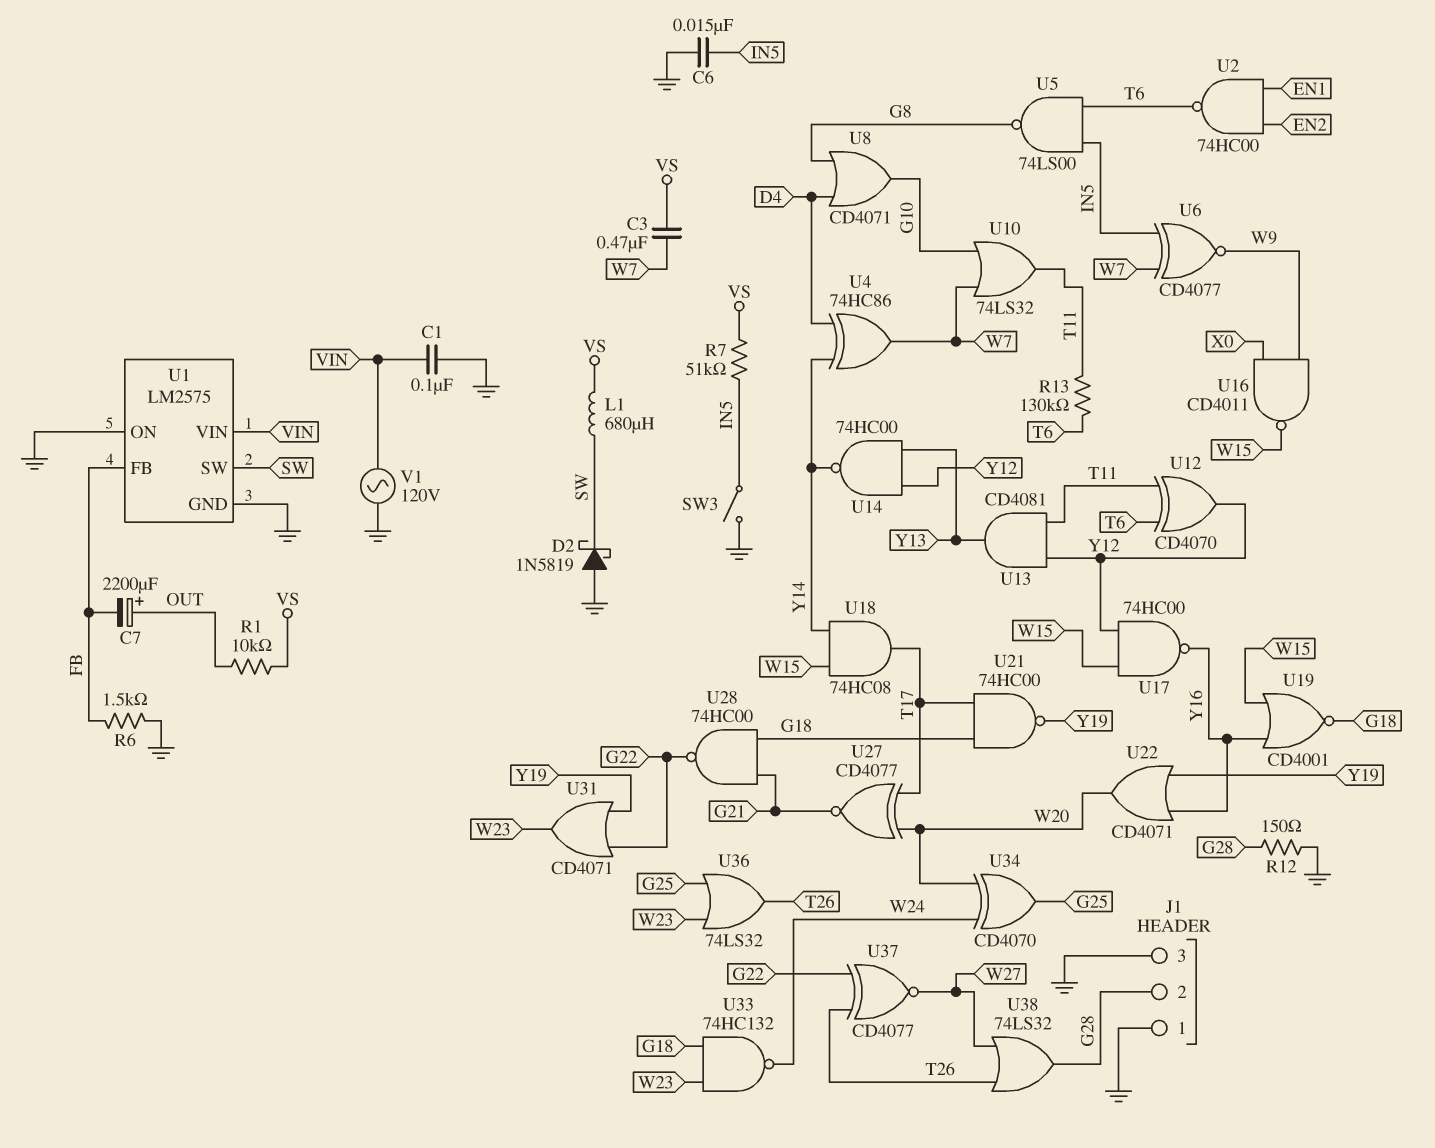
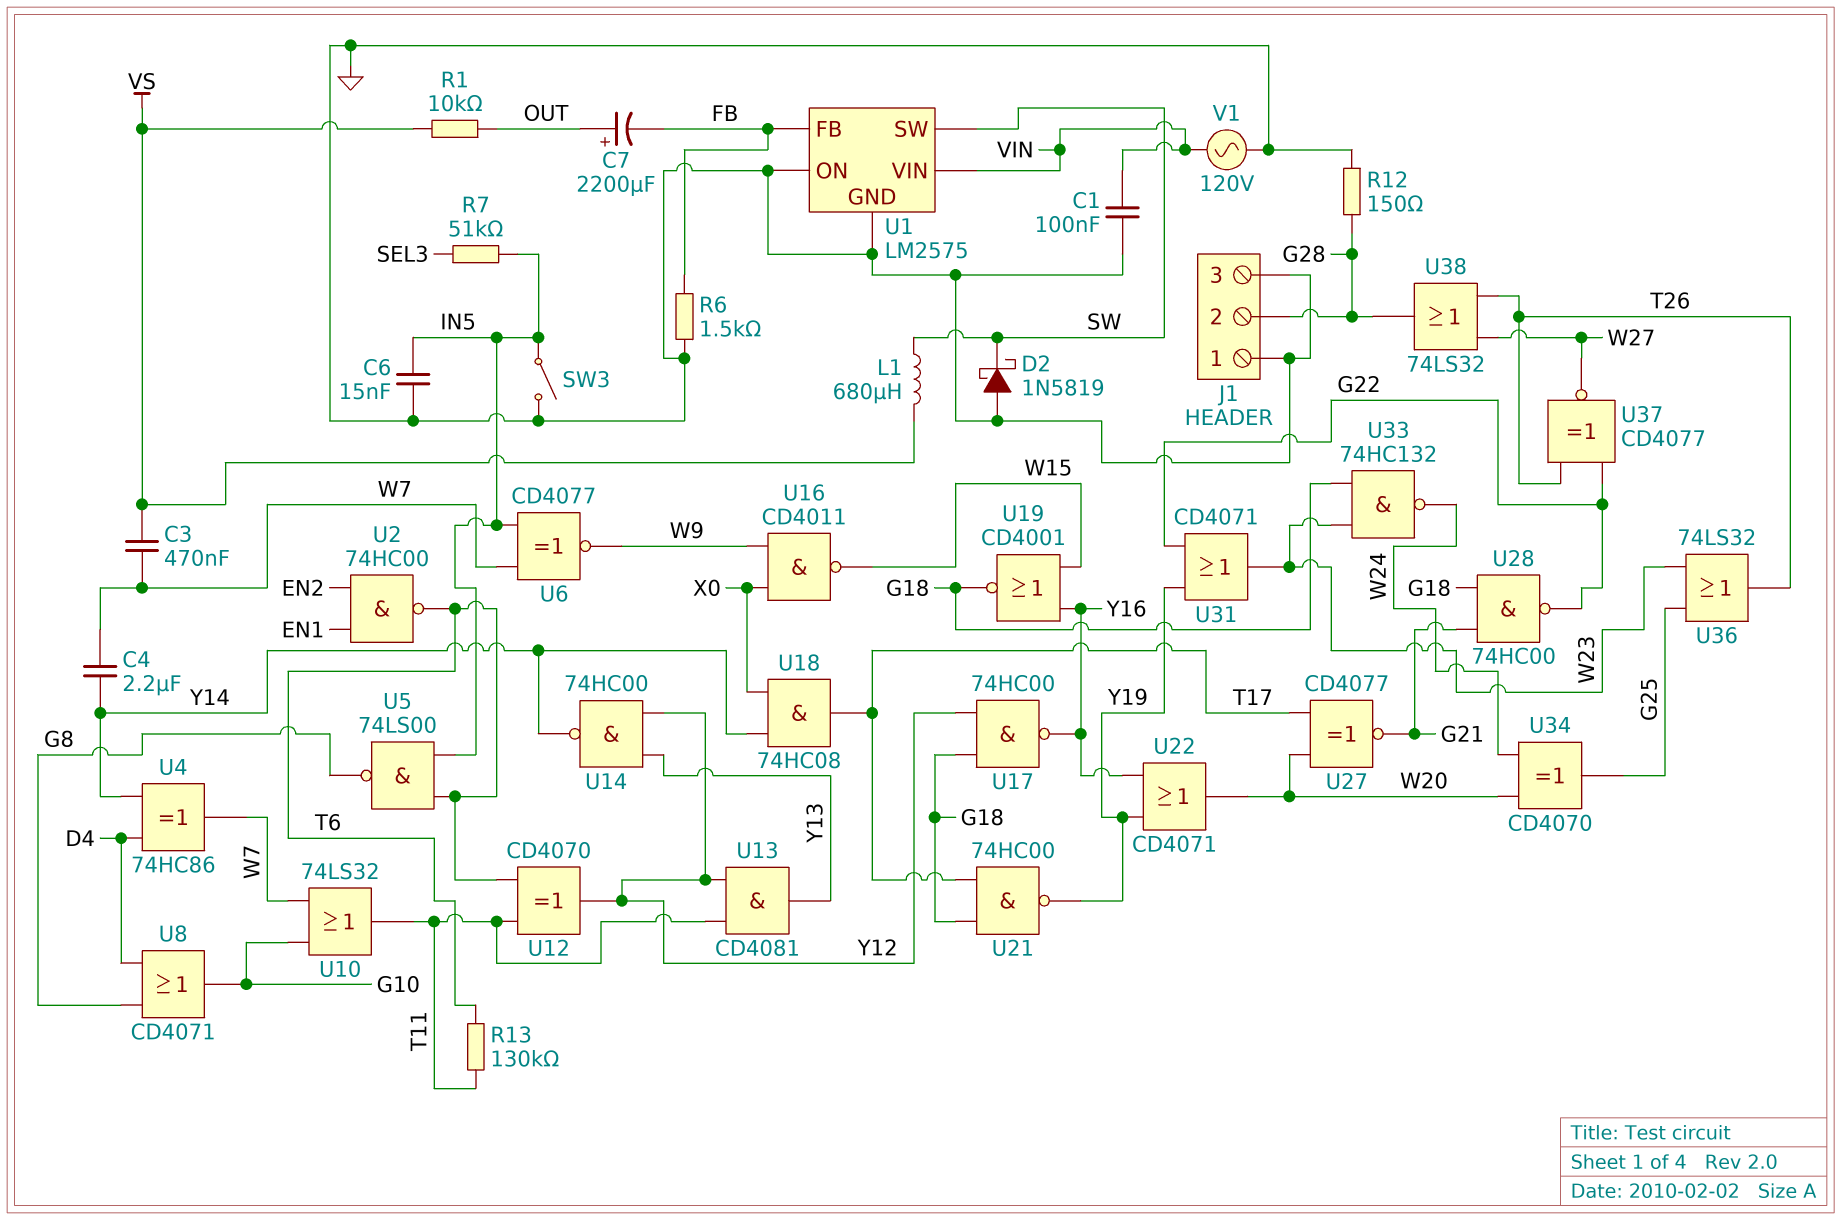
C4: none -> 2.2uF (W7, Y14)
R7: 51k (IN5, VS) -> 51k (IN5, SEL3)
U17: NAND 74HC00 (in W15, in Y12, out Y16) -> NAND 74HC00 (in G18, in Y12, out Y16)
U18: AND 74HC08 (in W15, in Y14, out T17) -> AND 74HC08 (in X0, in Y14, out T17)

